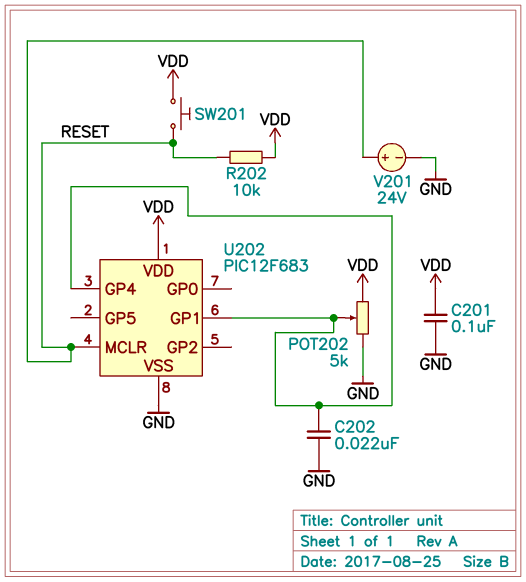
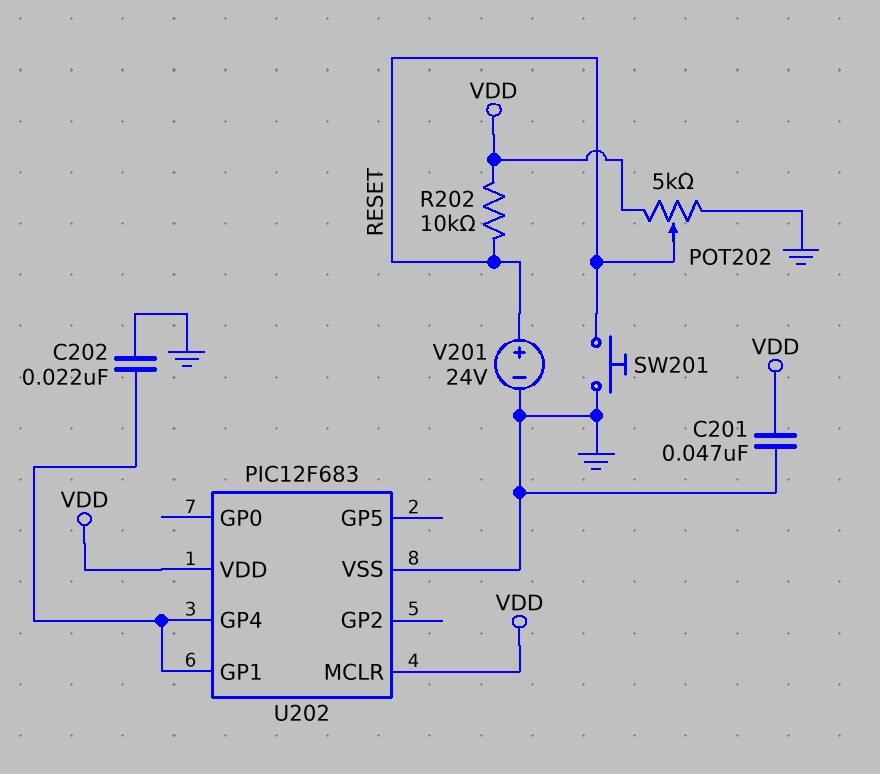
C201: 100nF (GND, VDD) -> 47nF (GND, VDD)
POT202: 5k (GND, VDD, wiper U202/GP1) -> 5k (GND, VDD, wiper RESET)
SW201: button (RESET, VDD) -> button (GND, RESET)
U202 pin MCLR: RESET -> VDD

